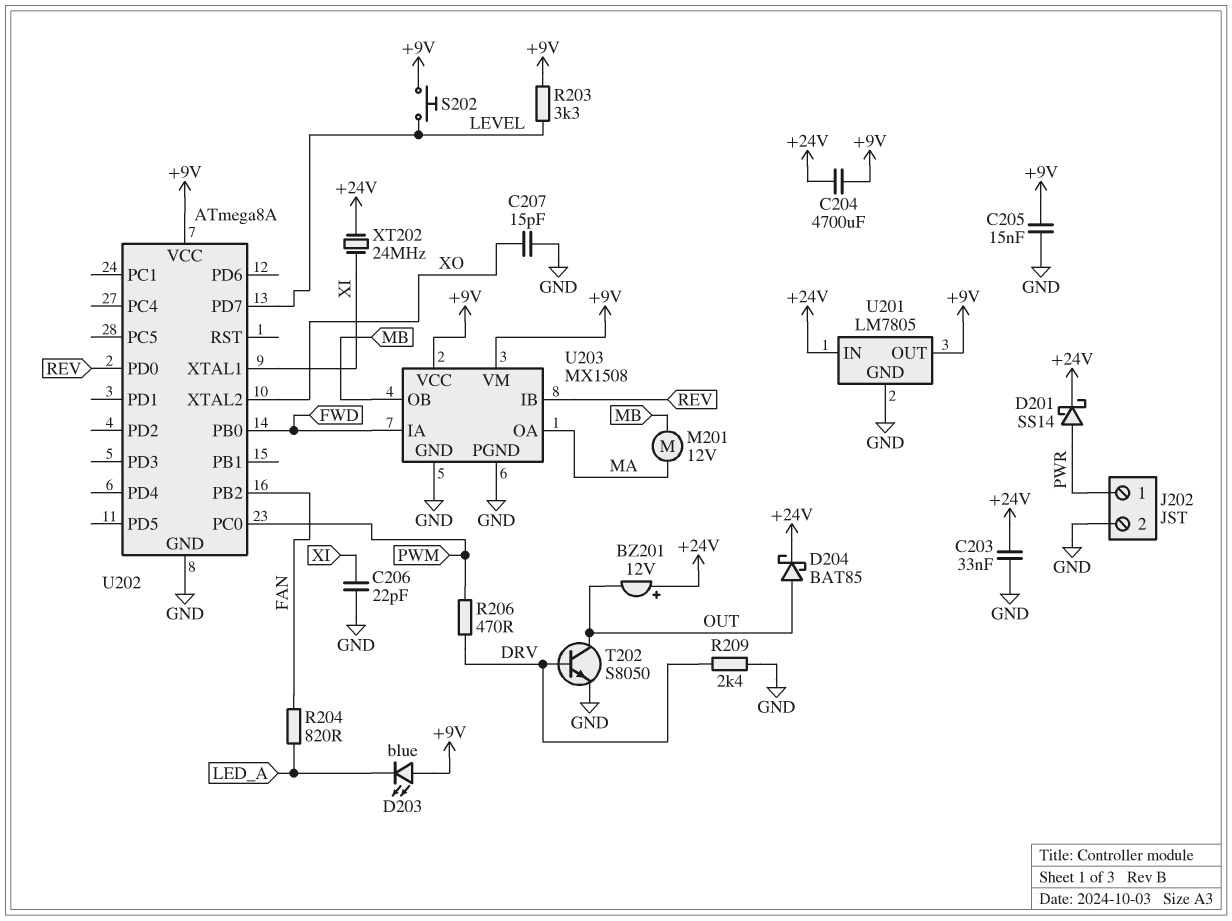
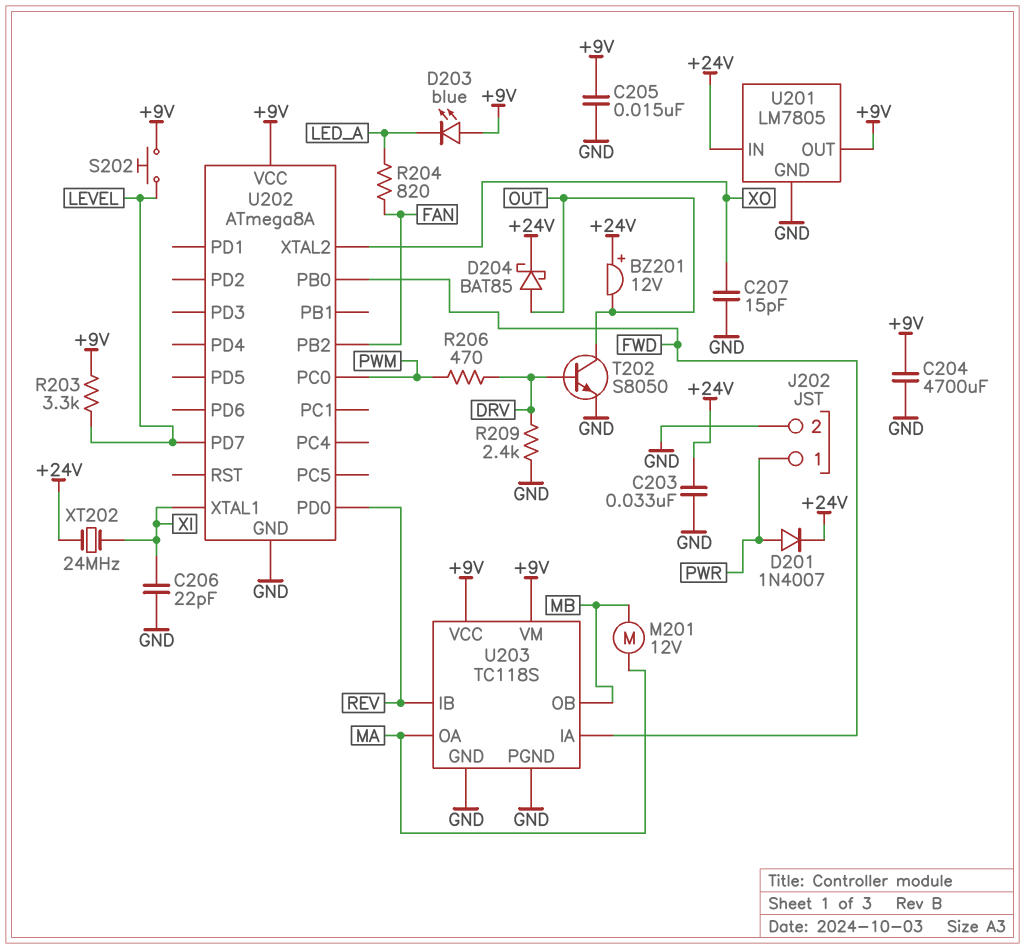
C204: 4700uF (+9V, +24V) -> 4700uF (+9V, GND)
D201: schottky SS14 (A PWR, K +24V) -> diode 1N4007 (A PWR, K +24V)
U203: MX1508 -> TC118S

